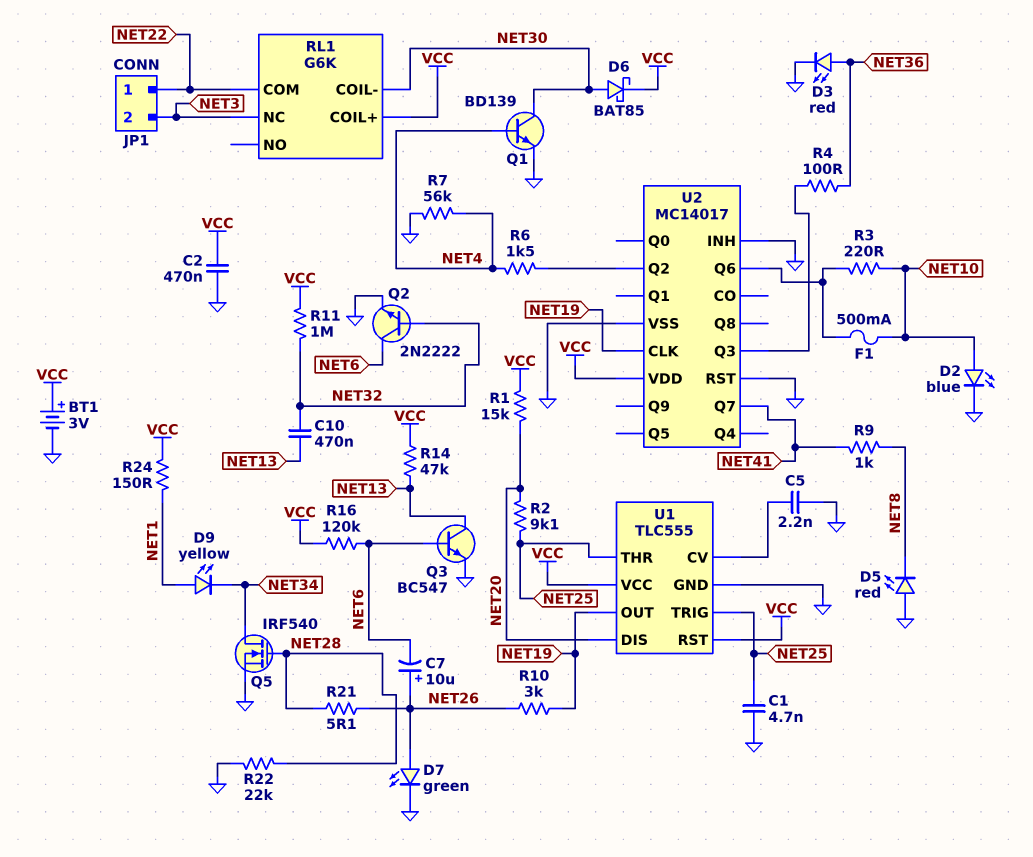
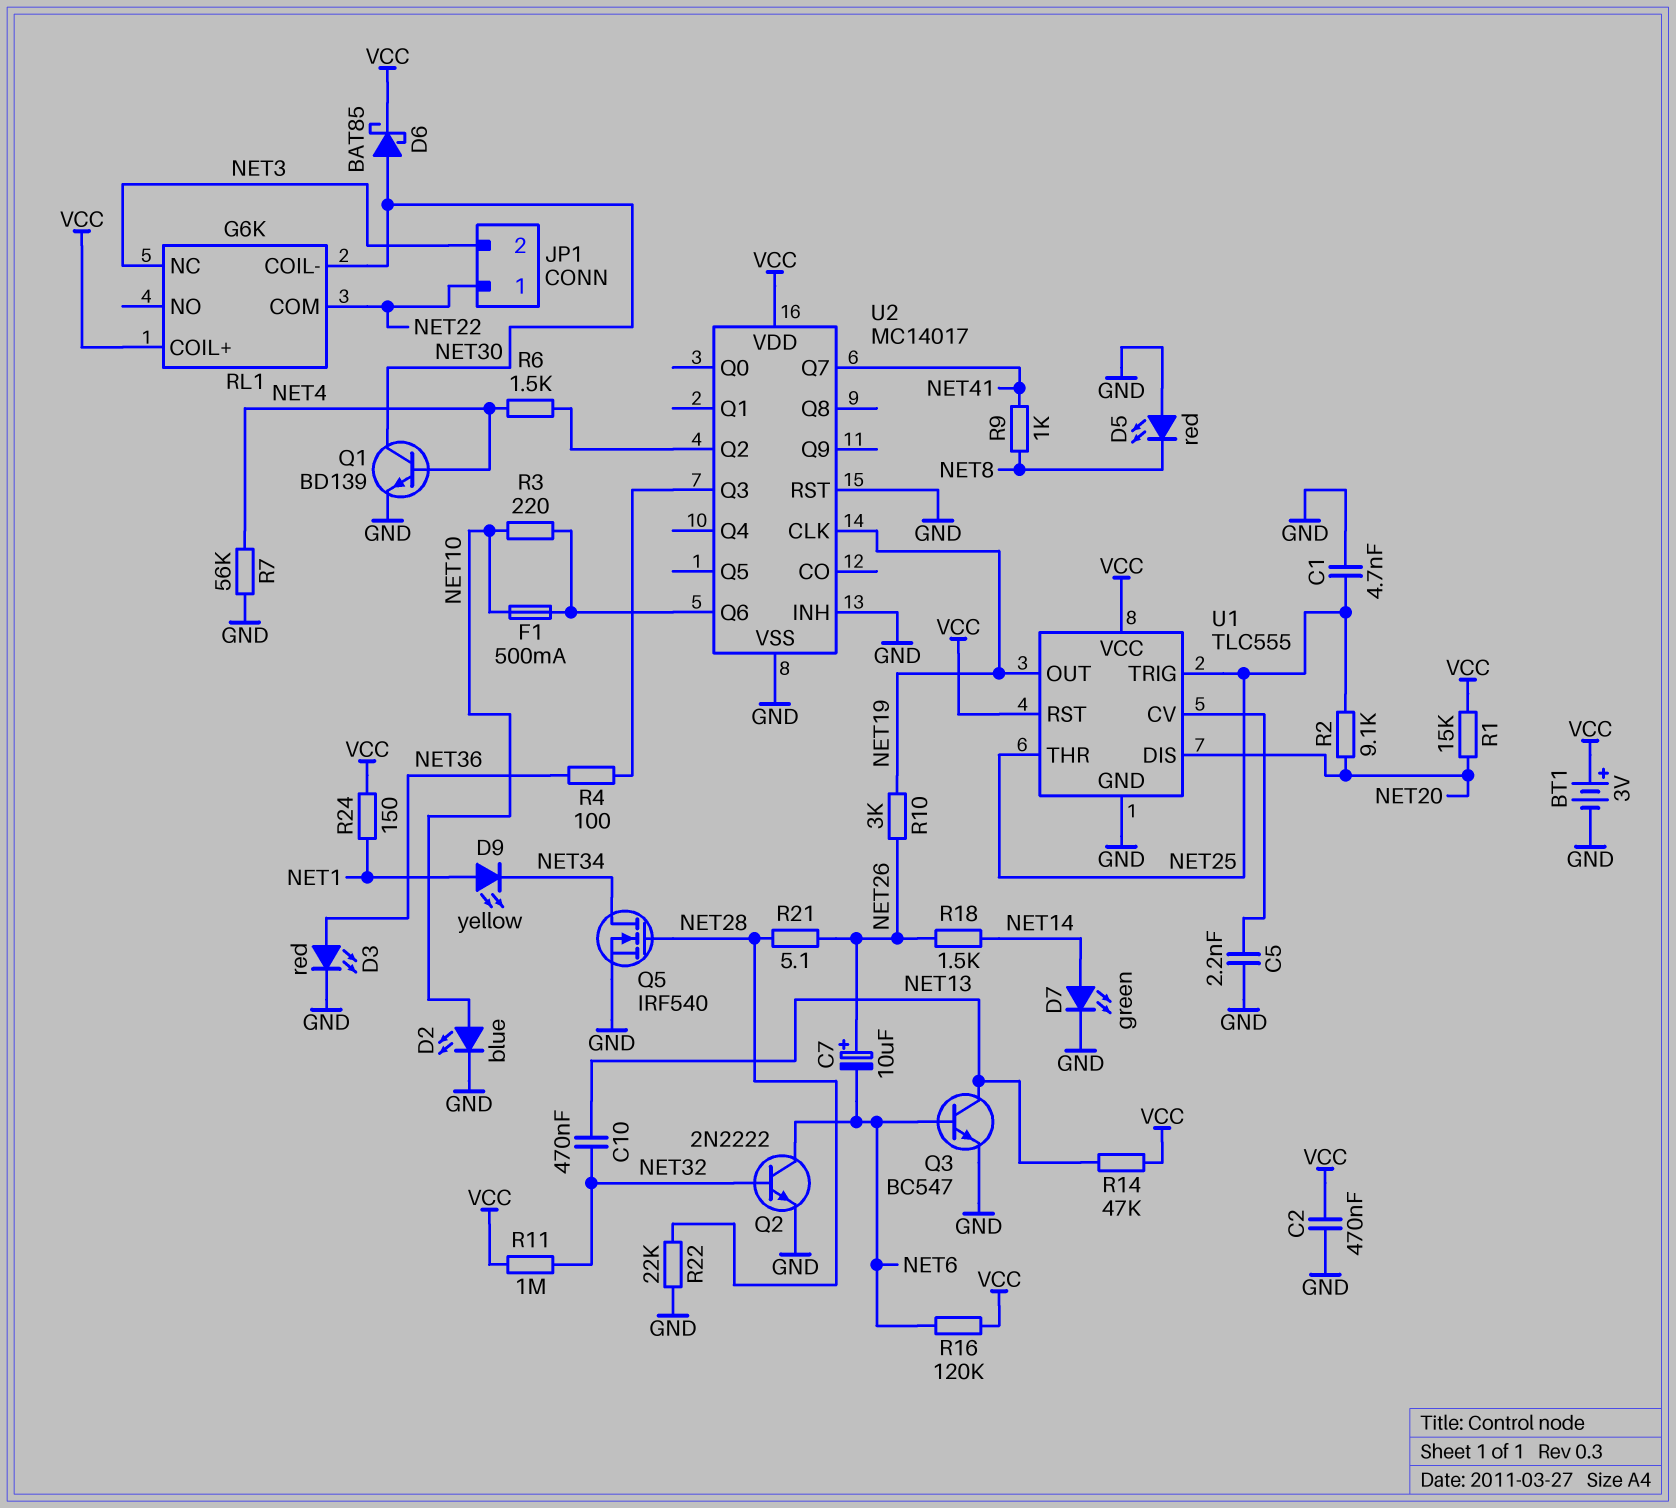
D7: LED green (A NET26, K GND) -> LED green (A NET14, K GND)
R18: none -> 1.5k (NET14, NET26)

